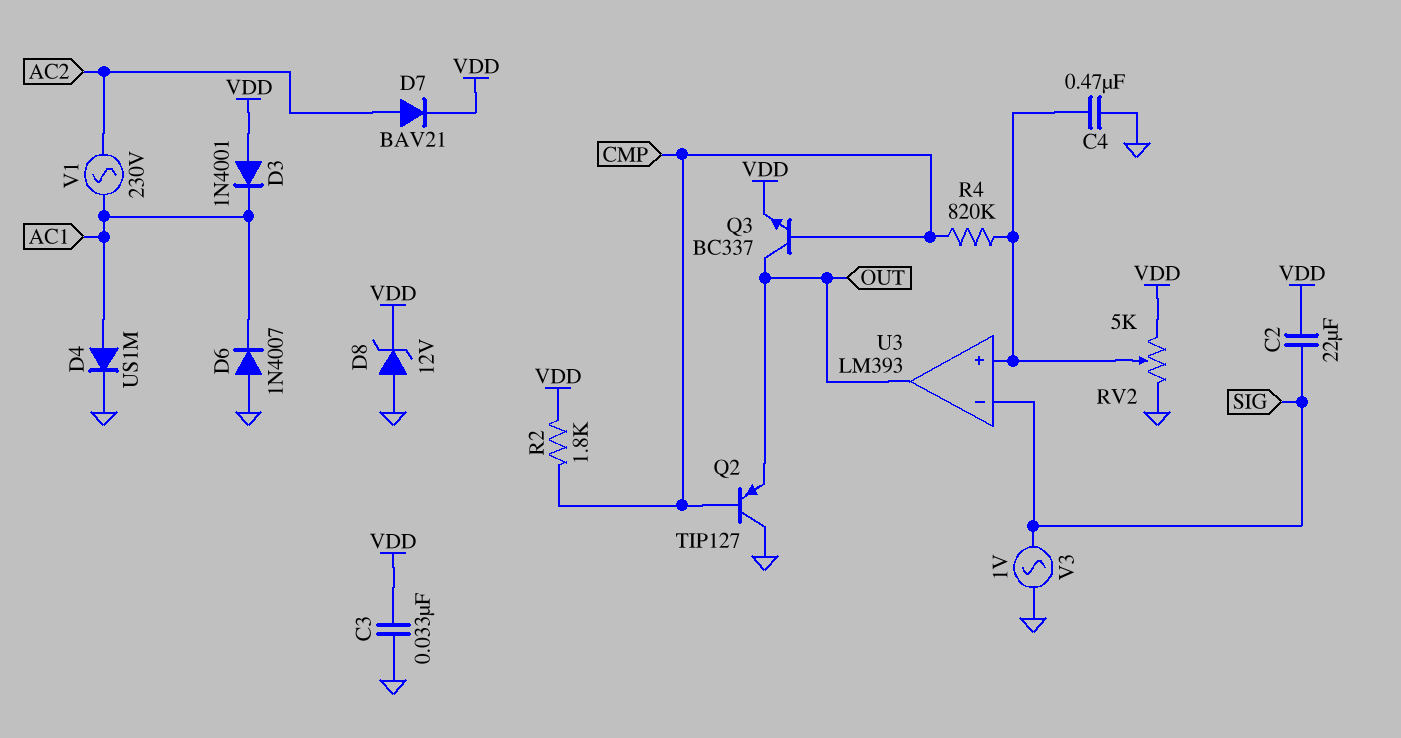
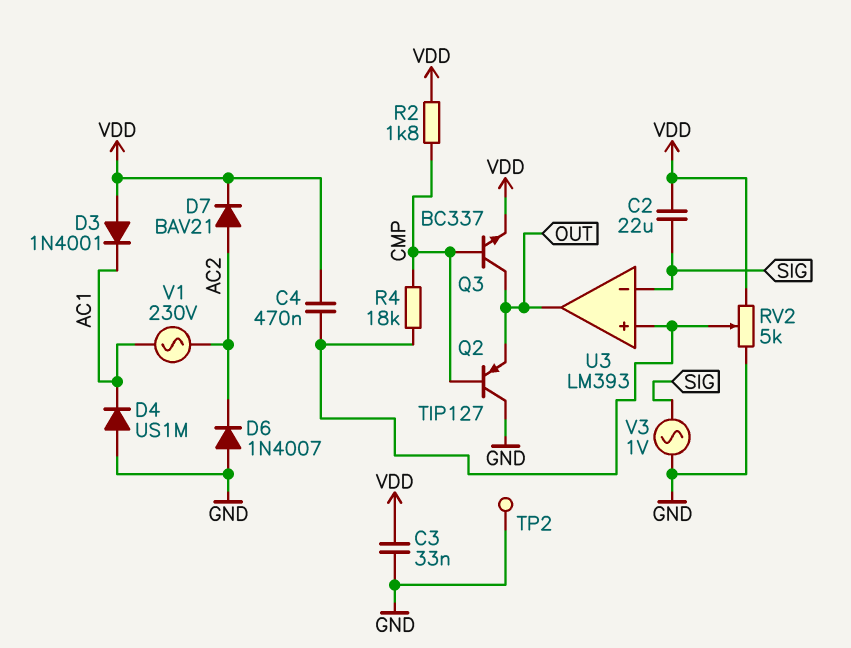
C4: 470nF (GND, U3/in+) -> 470nF (U3/in+, VDD)
D4: diode US1M (A AC1, K GND) -> diode US1M (A GND, K AC1)
D6: diode 1N4007 (A GND, K AC1) -> diode 1N4007 (A GND, K AC2)
D8: zener 12V (A GND, K VDD) -> none
R4: 820k (CMP, U3/in+) -> 18k (CMP, U3/in+)
TP2: none -> test point (GND)

